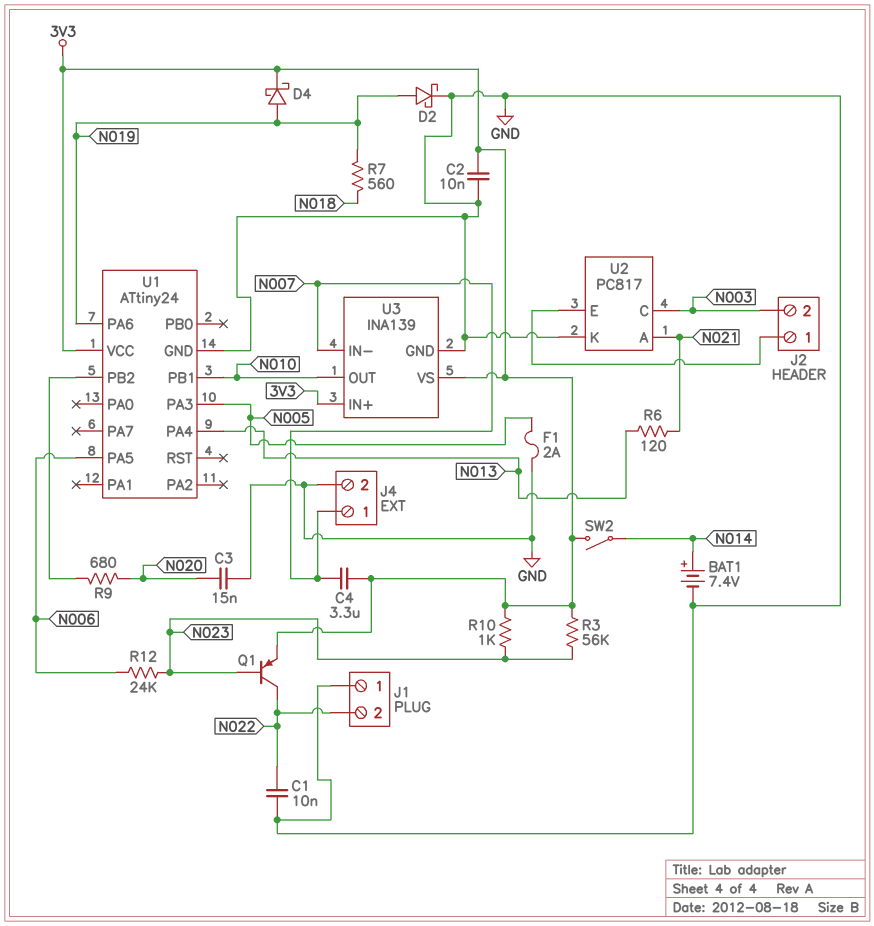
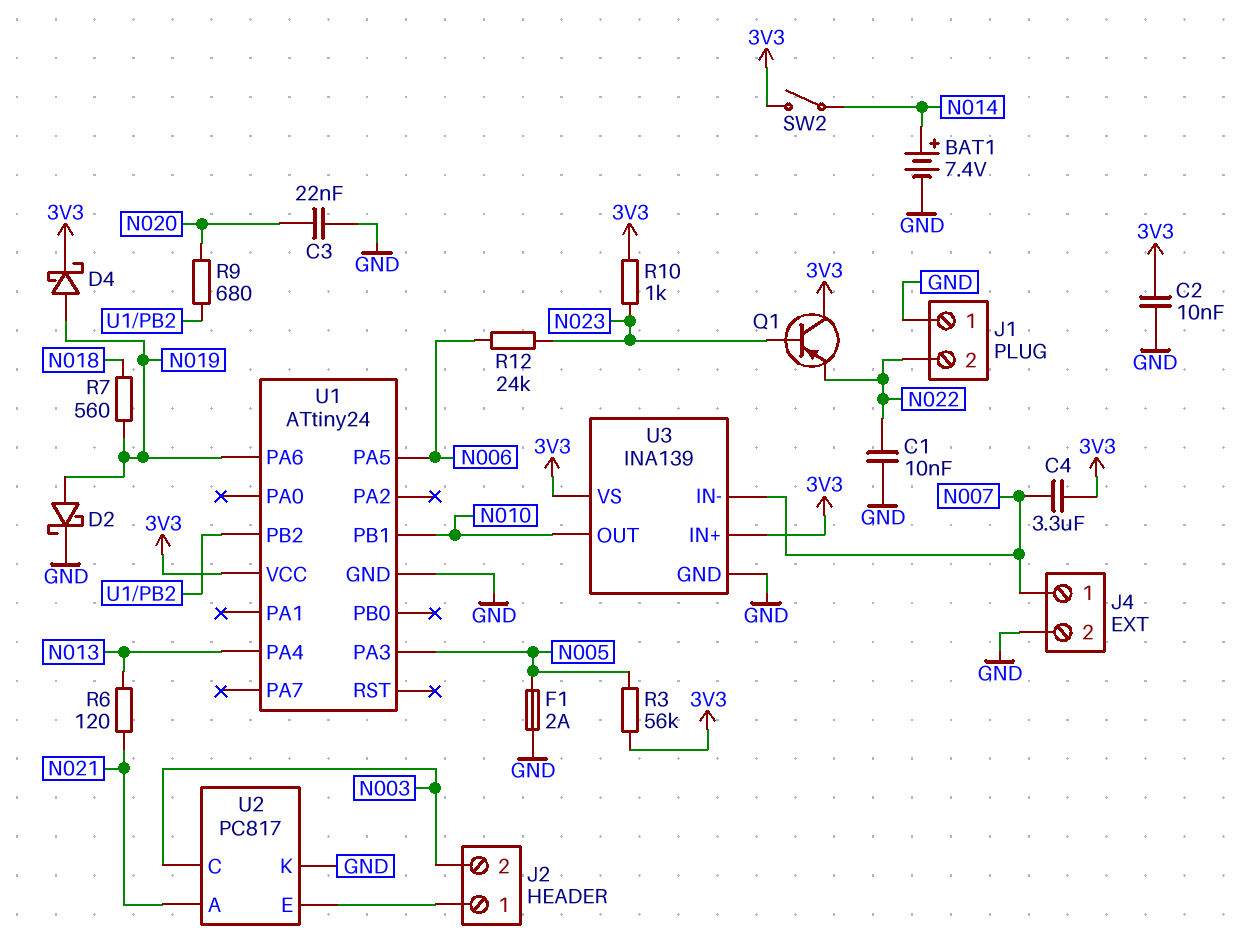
C3: 15nF (GND, N020) -> 22nF (GND, N020)
Q1: PNP (B N023, C N022, E 3V3) -> PNP (B N023, C 3V3, E N022)
R3: 56k (3V3, N023) -> 56k (3V3, N005)

